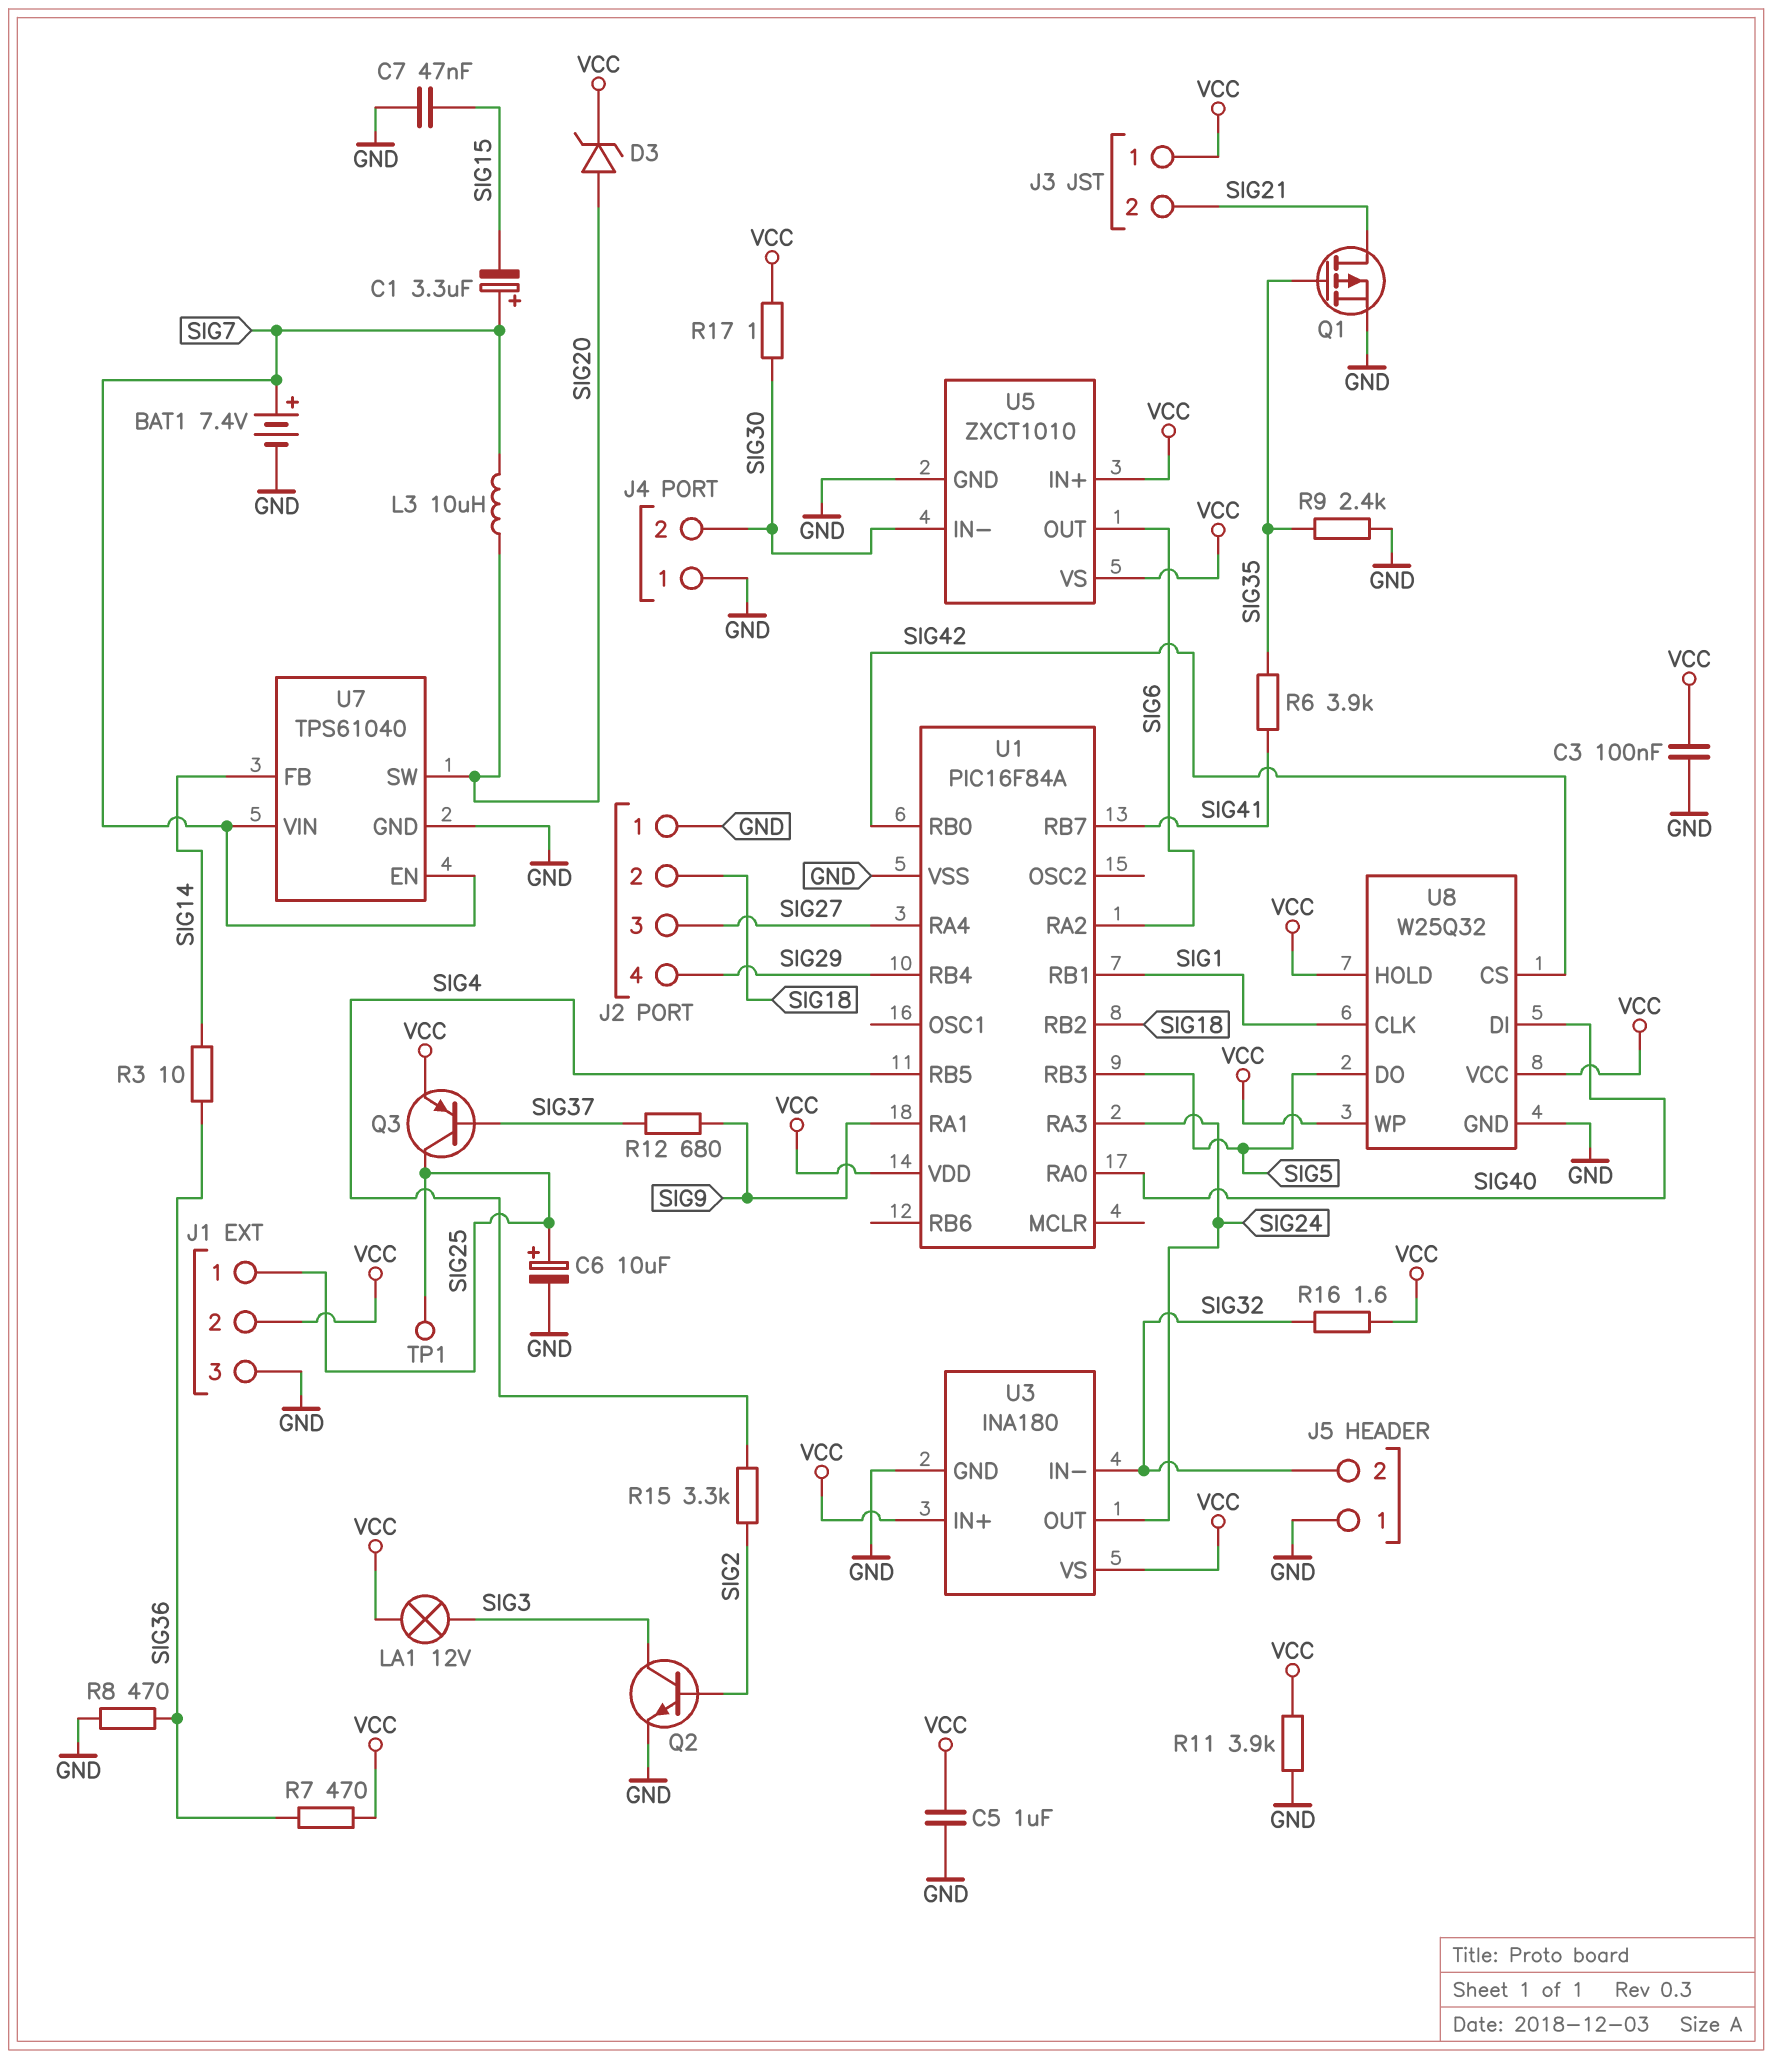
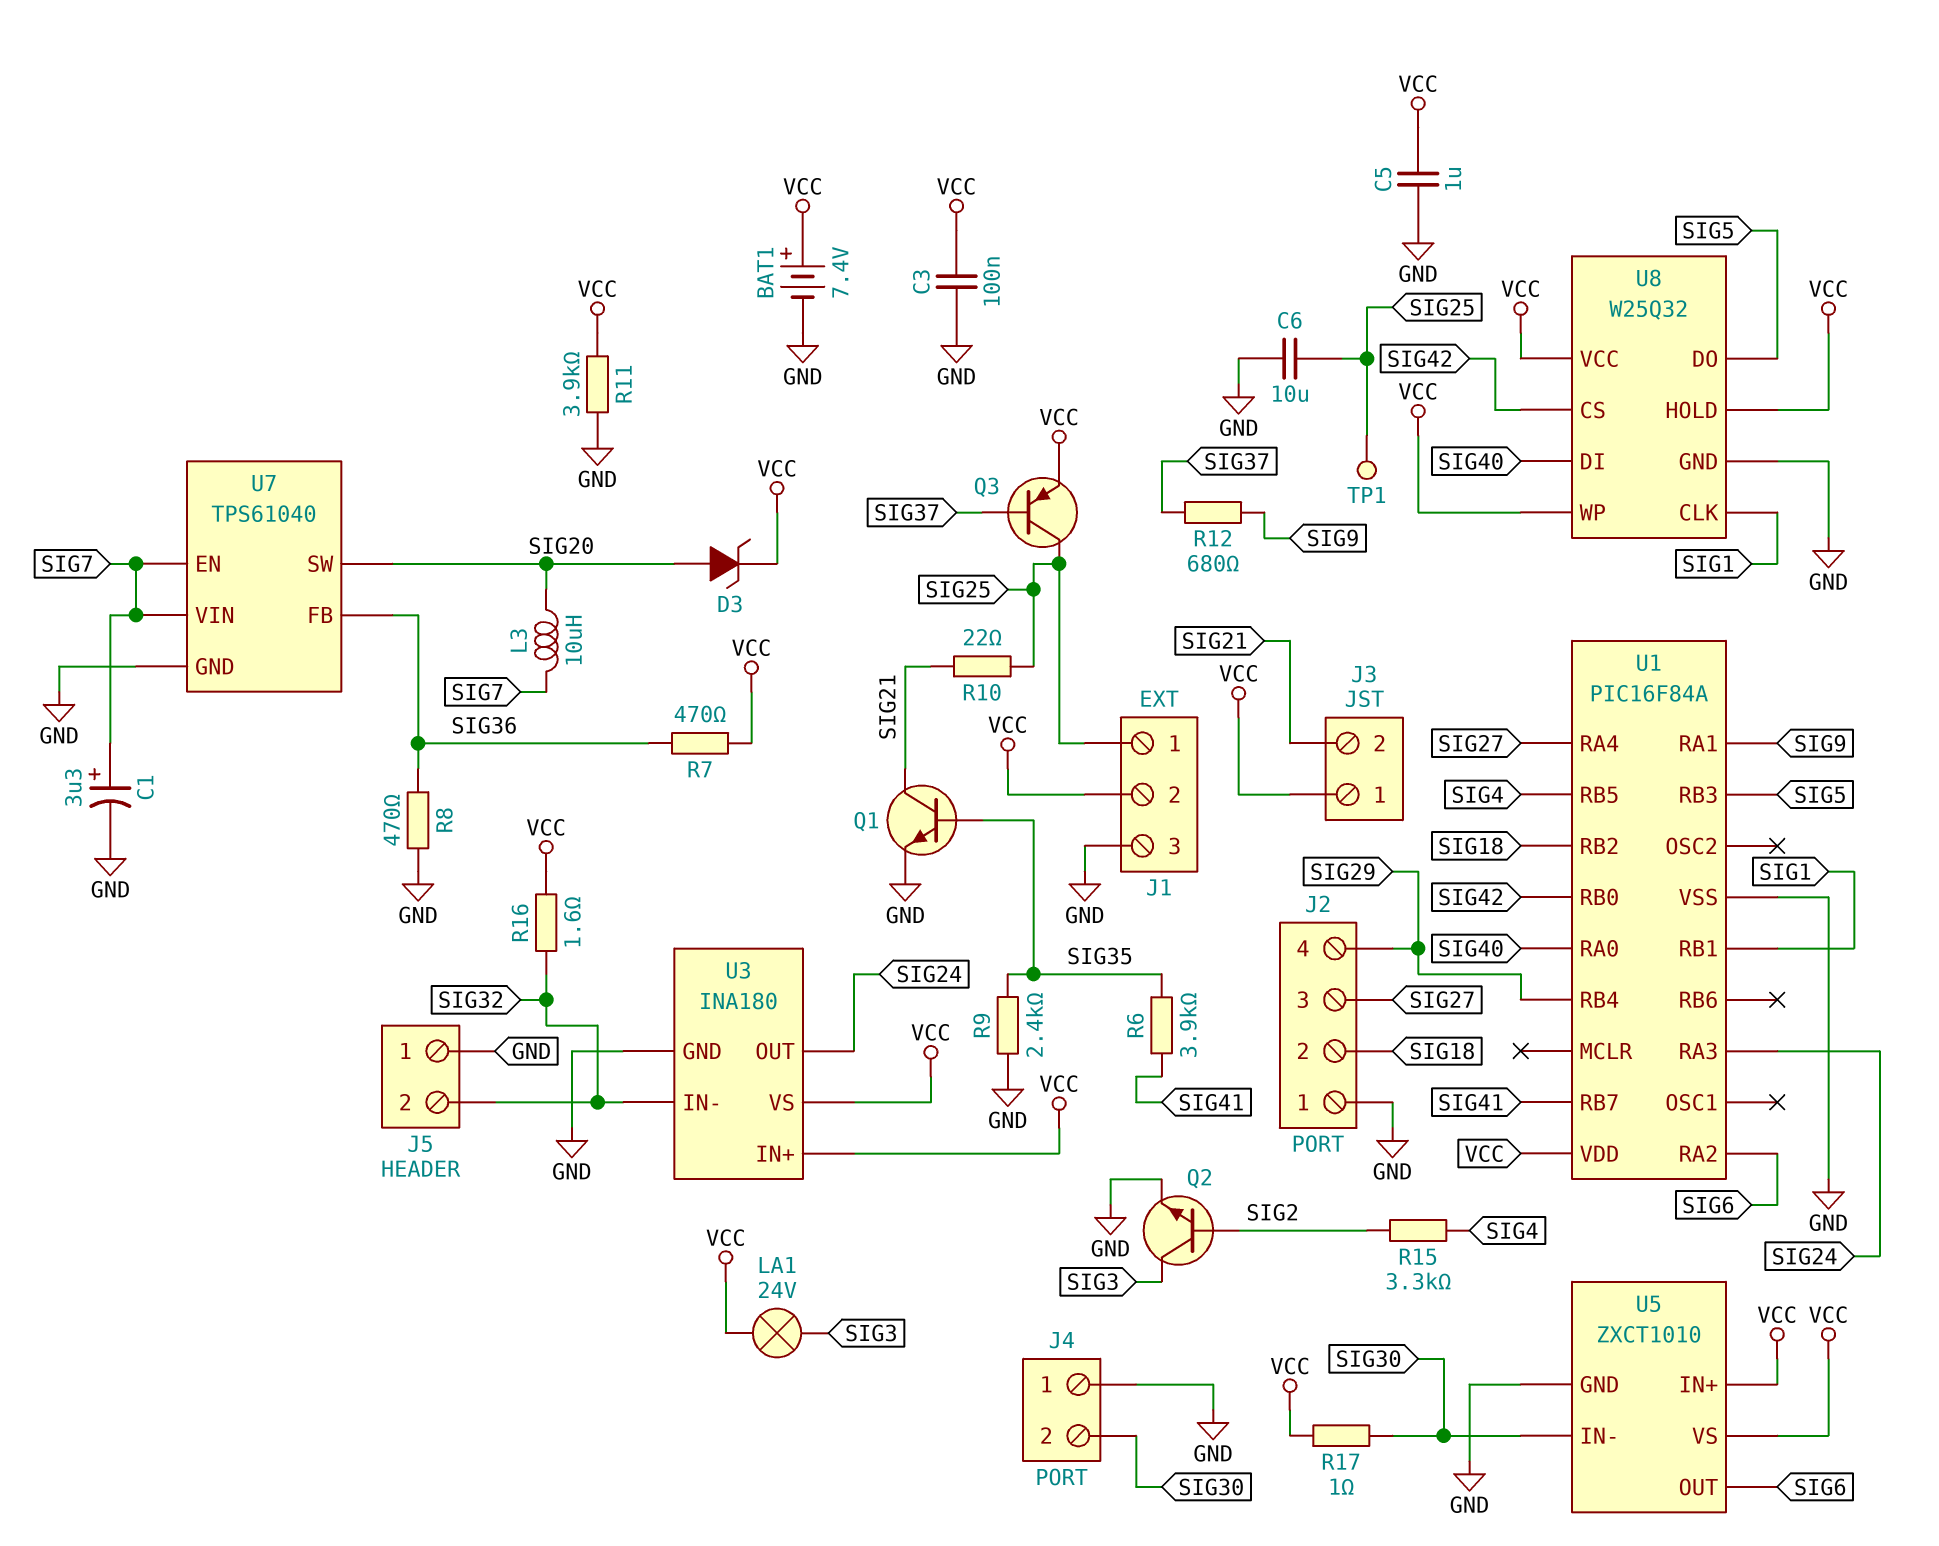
BAT1: 7.4V (plus SIG7, minus GND) -> 7.4V (plus VCC, minus GND)
C1: 3.3uF (plus SIG7, minus SIG15) -> 3.3uF (plus SIG7, minus GND)
C6: 10uF (plus SIG25, minus GND) -> 10uF (GND, SIG25)
C7: 47nF (GND, SIG15) -> none
LA1: lamp 12V (SIG3, VCC) -> lamp 24V (SIG3, VCC)
Q1: PMOS (G SIG35, D SIG21, S GND) -> NPN (B SIG35, C SIG21, E GND)
R3: 10 (SIG14, SIG36) -> none
R10: none -> 22 (SIG21, SIG25)
U7 pin FB: SIG14 -> SIG36

